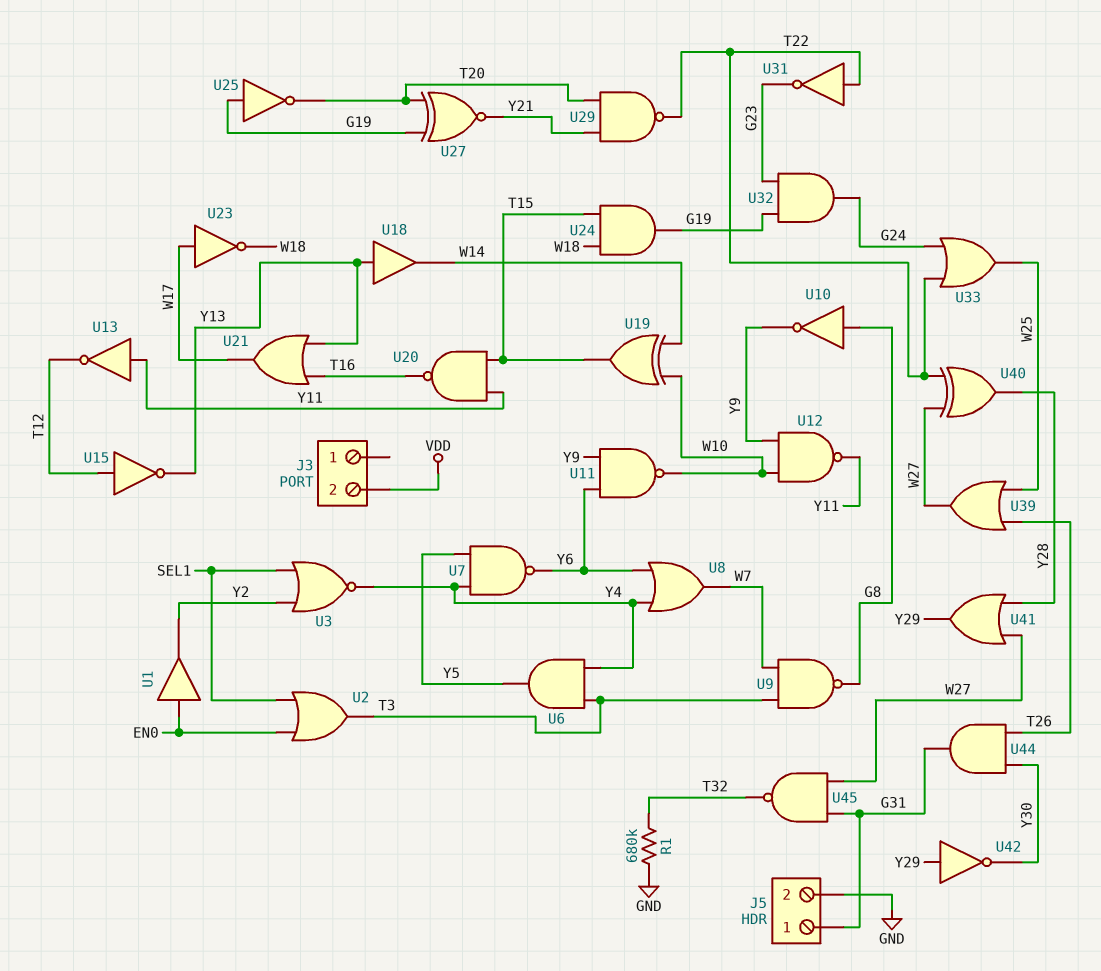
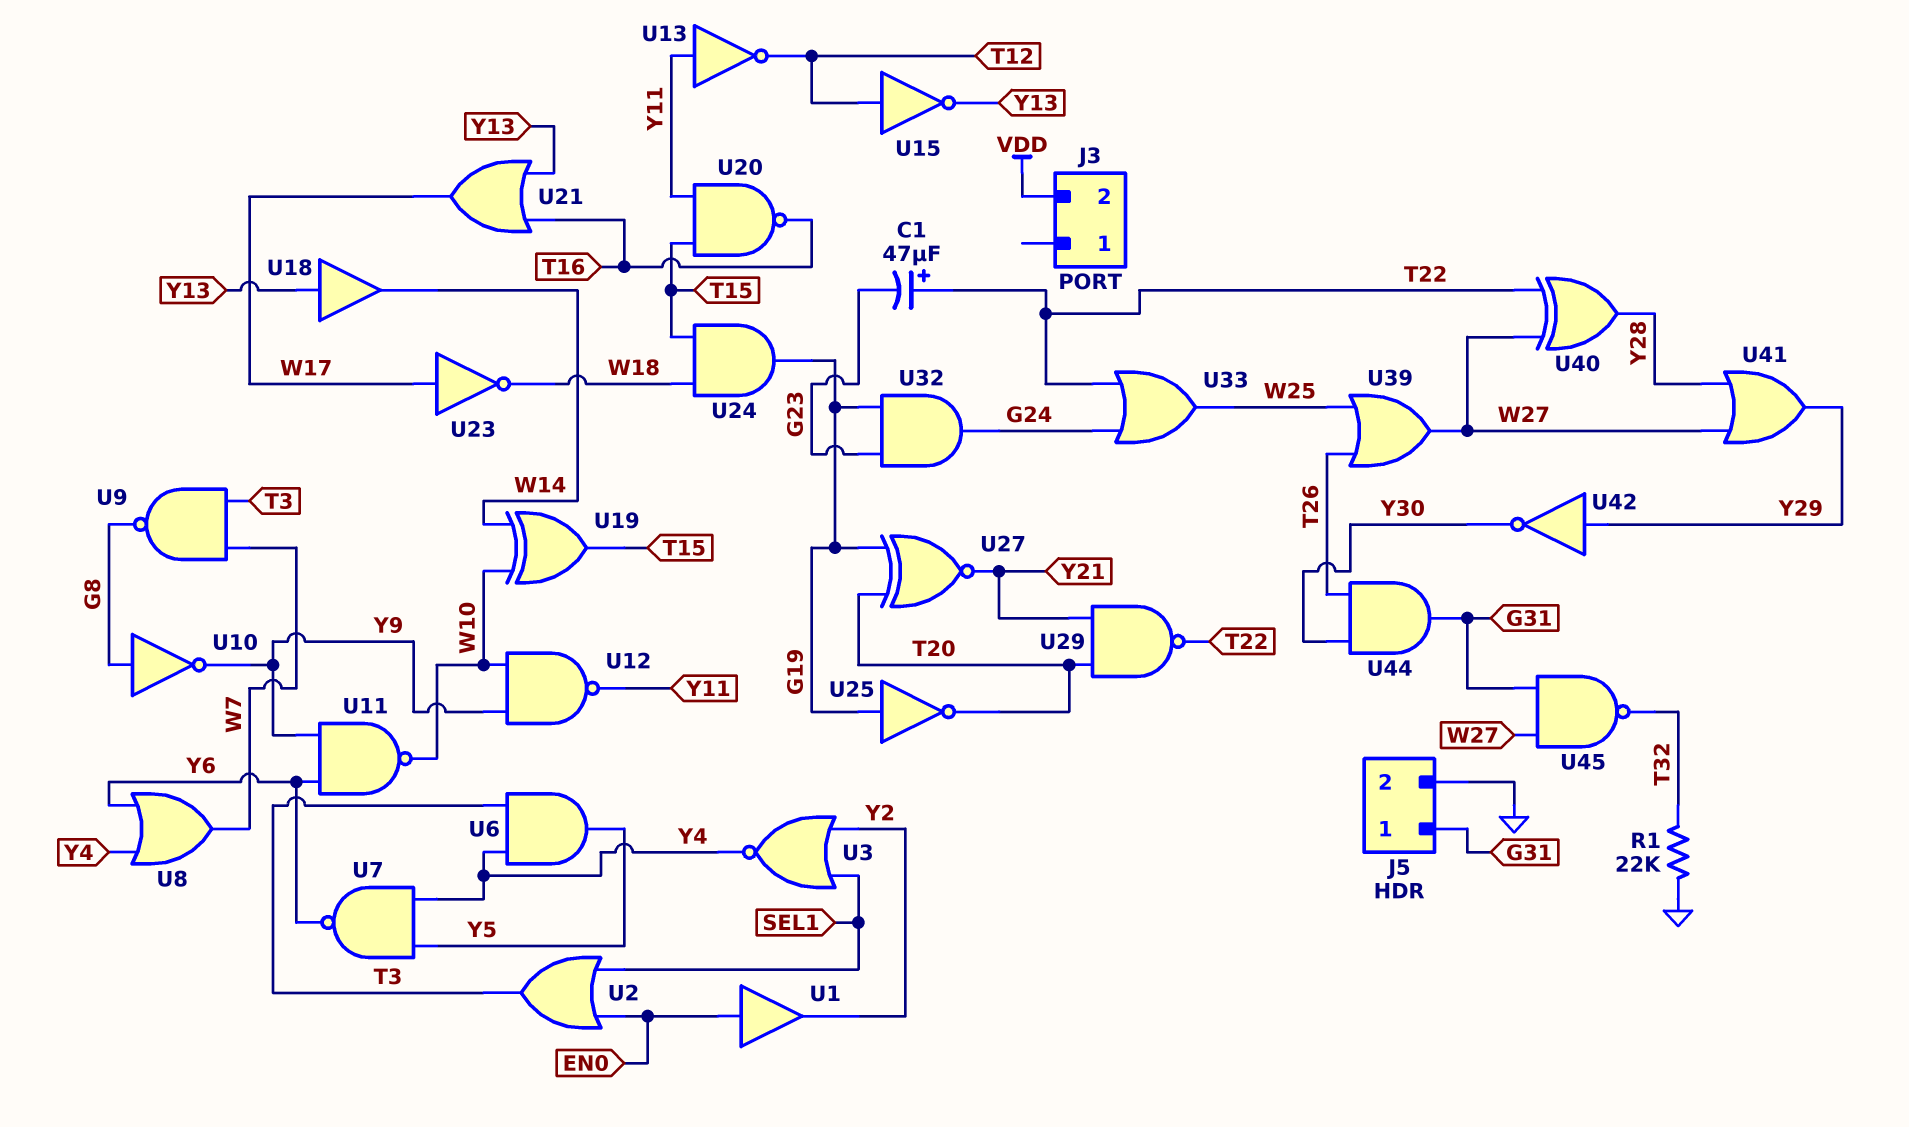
C1: none -> 47uF (plus T22, minus G23)
R1: 680k (GND, T32) -> 22k (GND, T32)
U31: NOT (in T22, out G23) -> none

